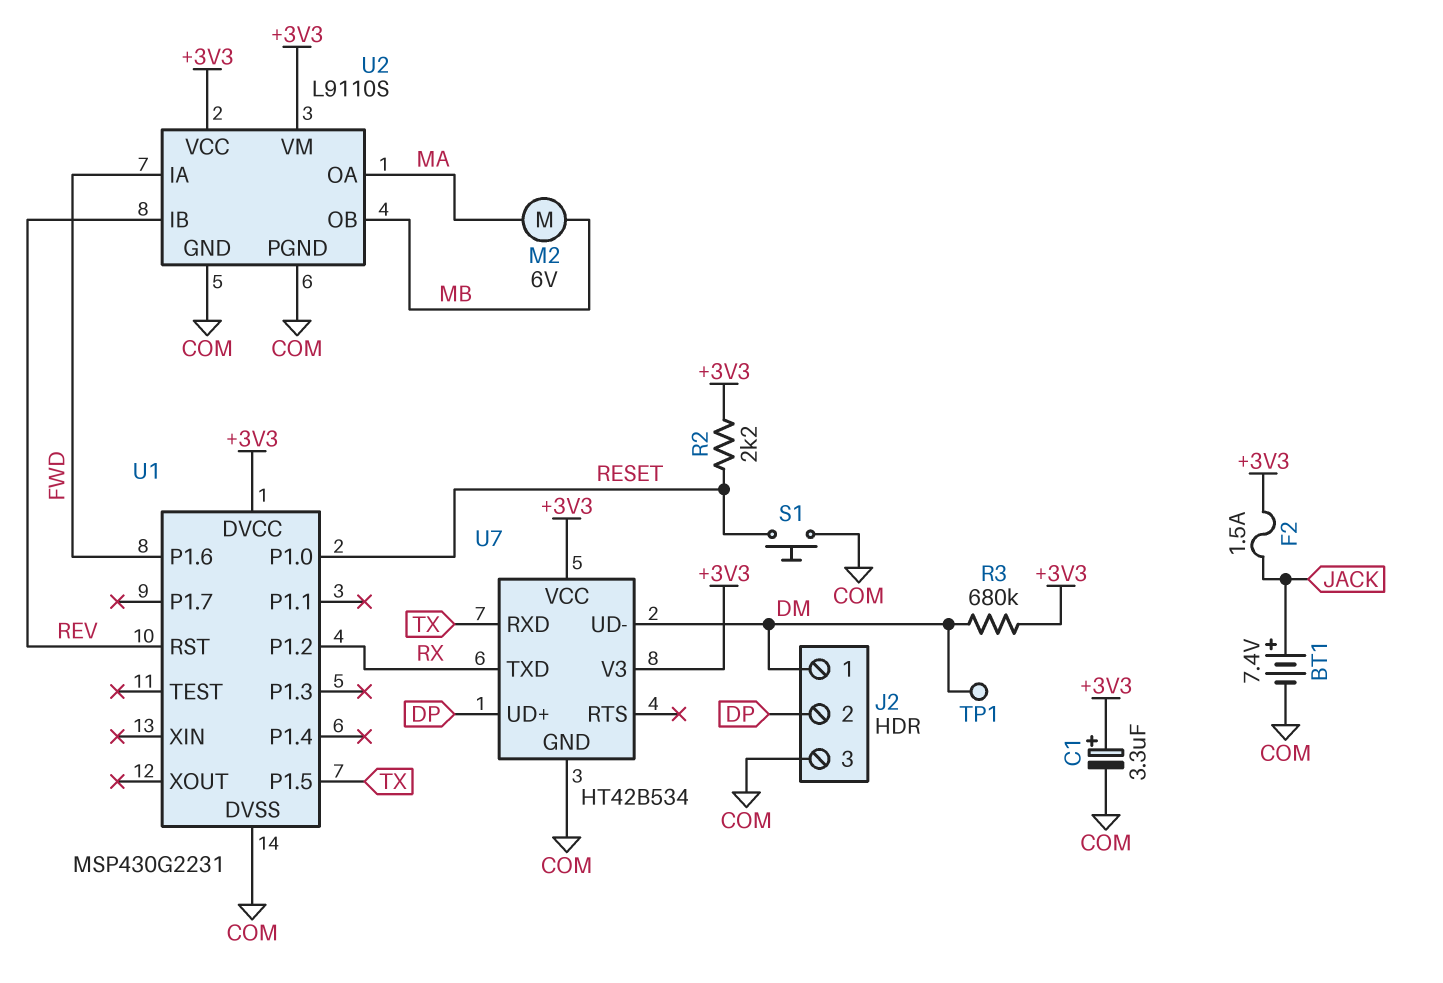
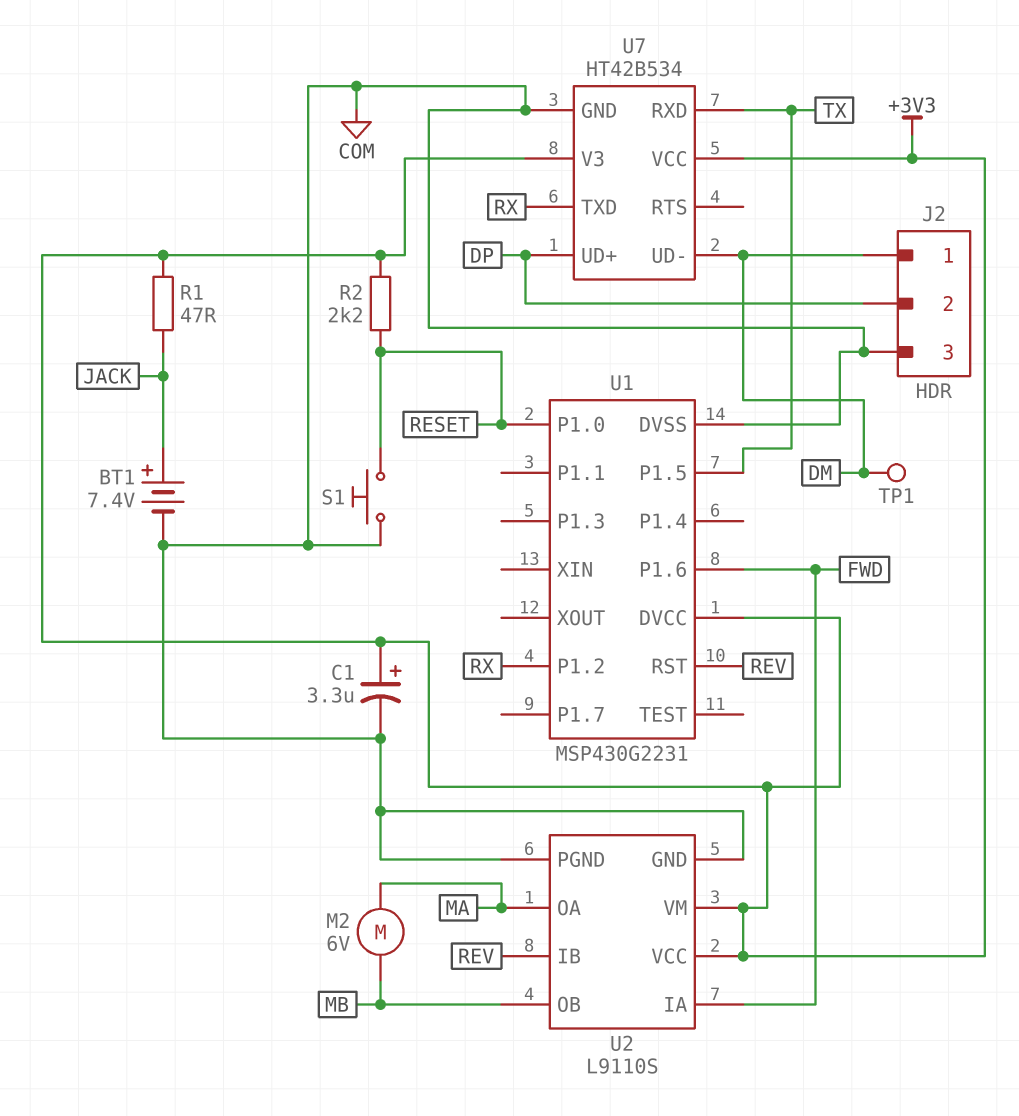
F2: 1.5A (+3V3, JACK) -> none
R1: none -> 47 (+3V3, JACK)
R3: 680k (+3V3, DM) -> none

